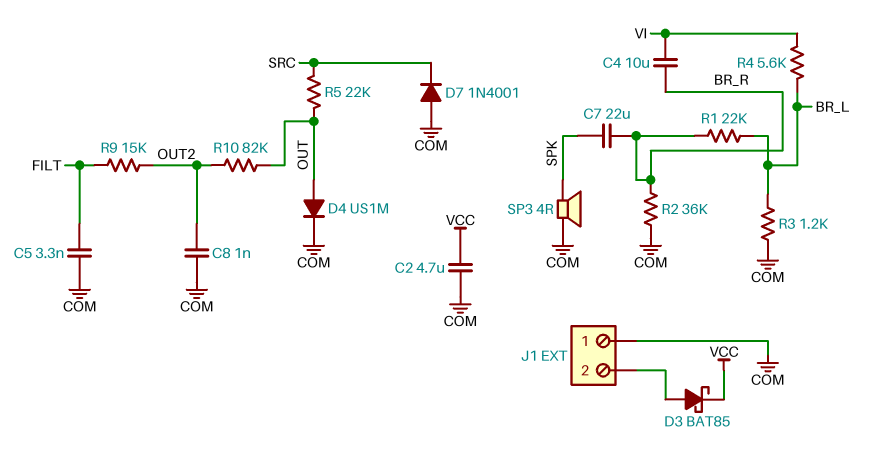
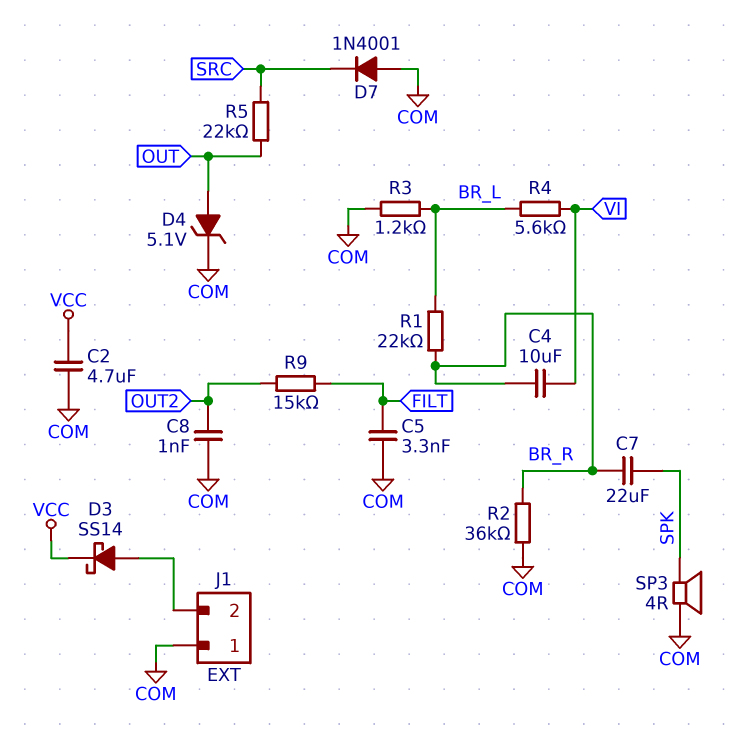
D3: schottky BAT85 (A J1/2, K VCC) -> schottky SS14 (A J1/2, K VCC)
D4: diode US1M (A OUT, K COM) -> zener 5.1V (A OUT, K COM)
R10: 82k (OUT, OUT2) -> none

